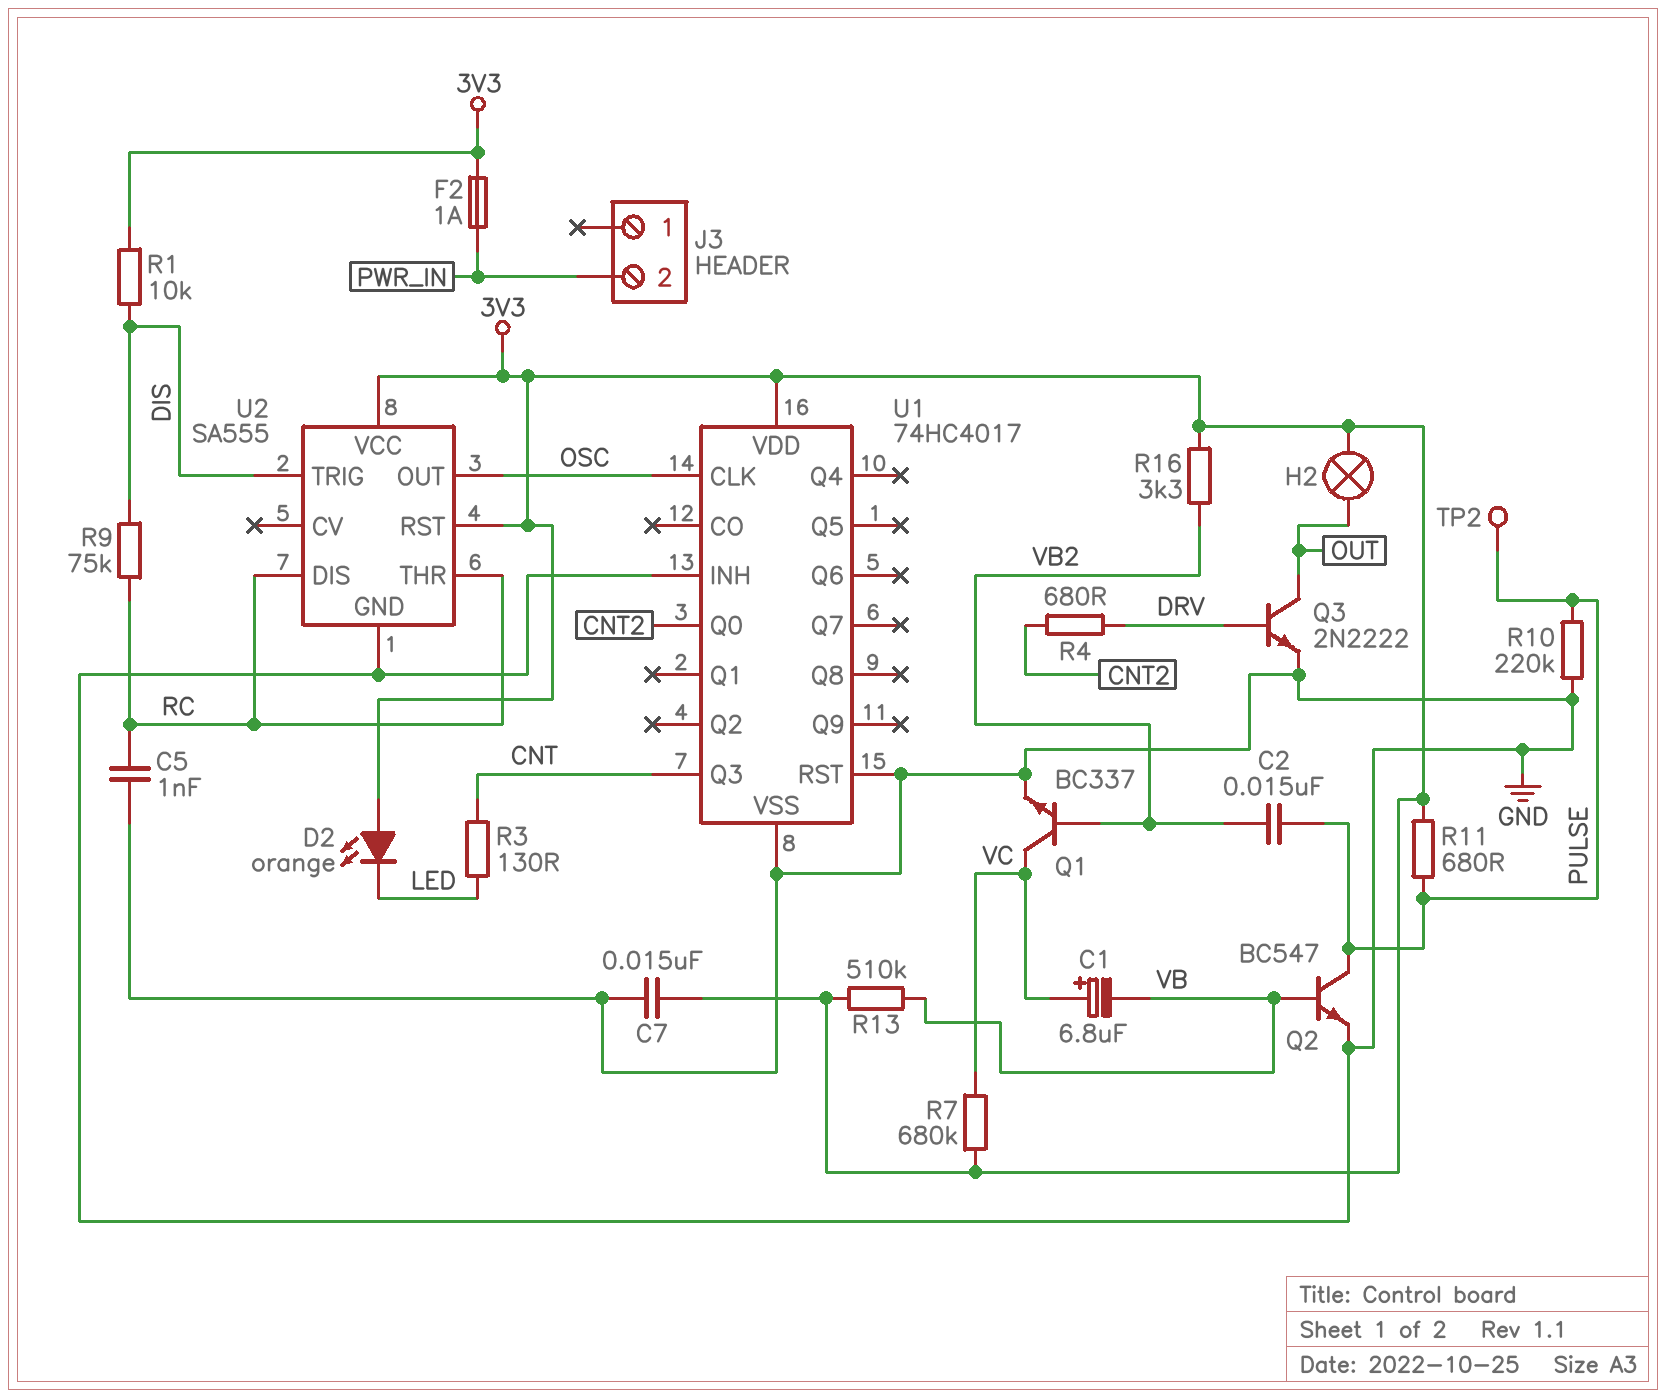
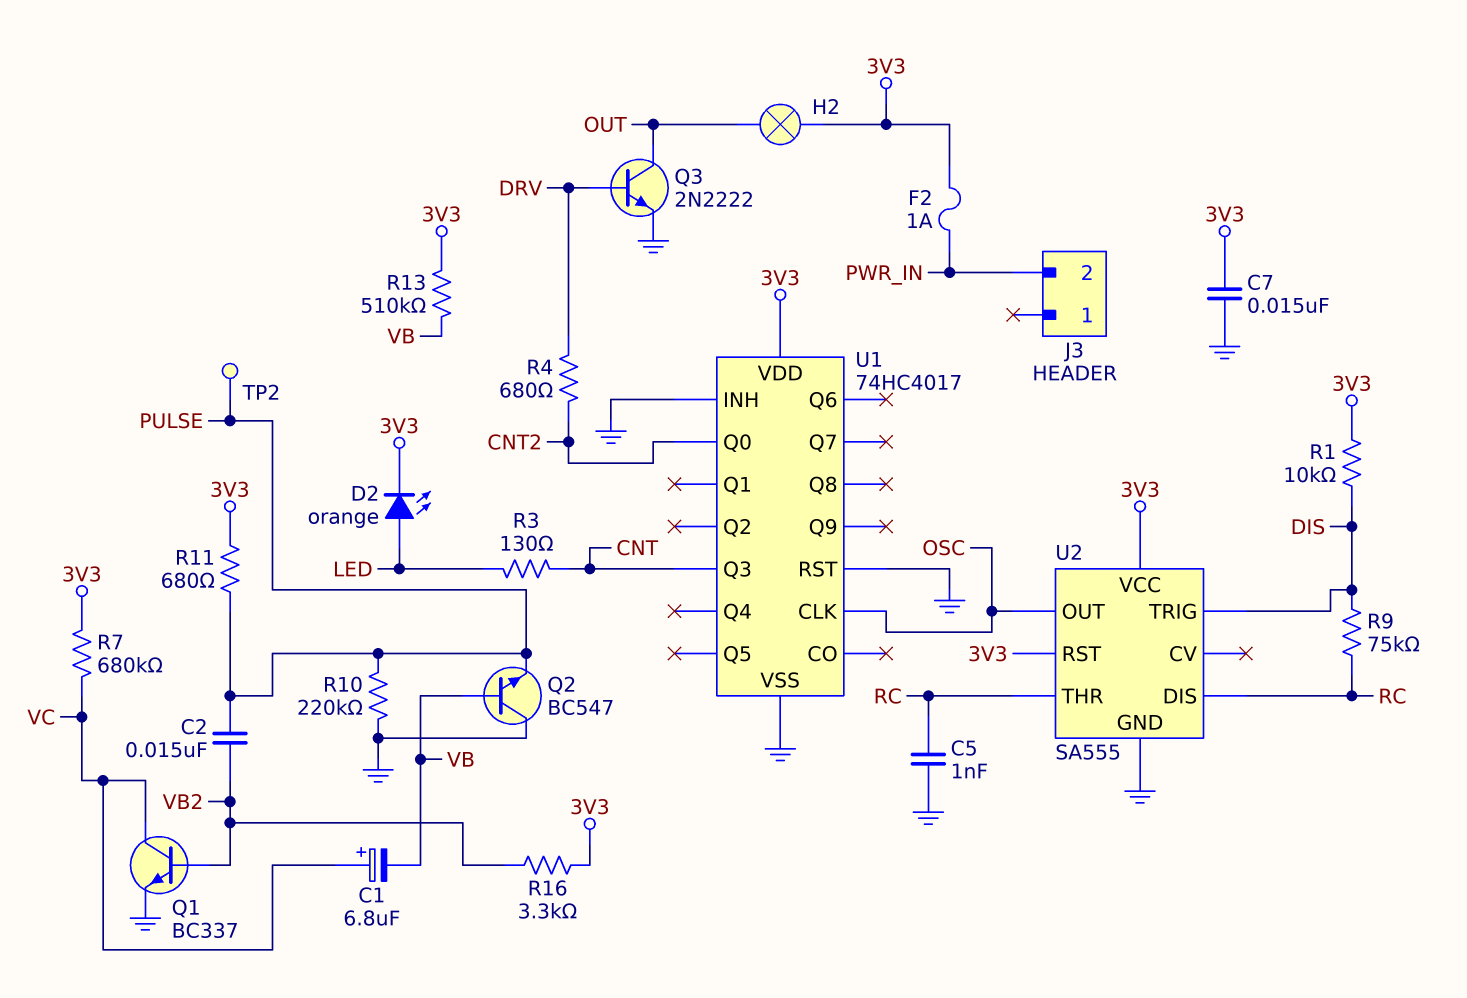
D2: LED orange (A 3V3, K LED) -> LED orange (A LED, K 3V3)
Q2: NPN BC547 (B VB, C PULSE, E GND) -> NPN BC547 (B VB, C GND, E PULSE)

